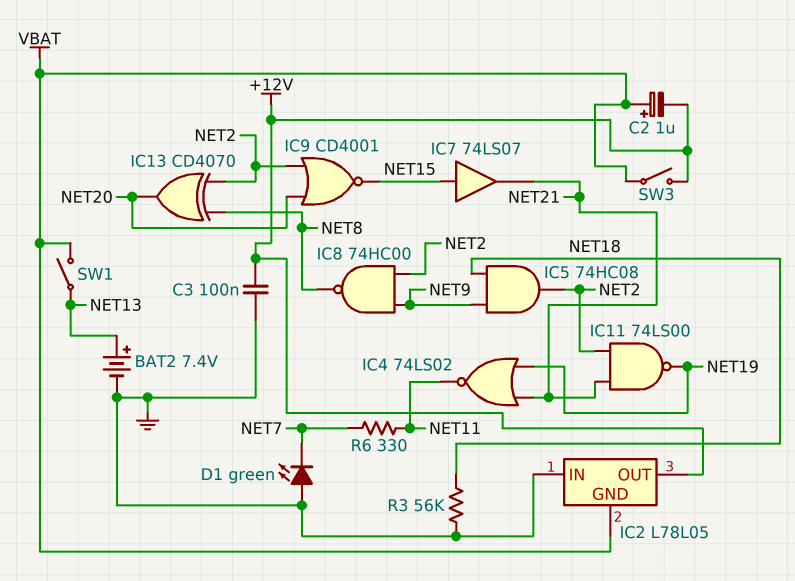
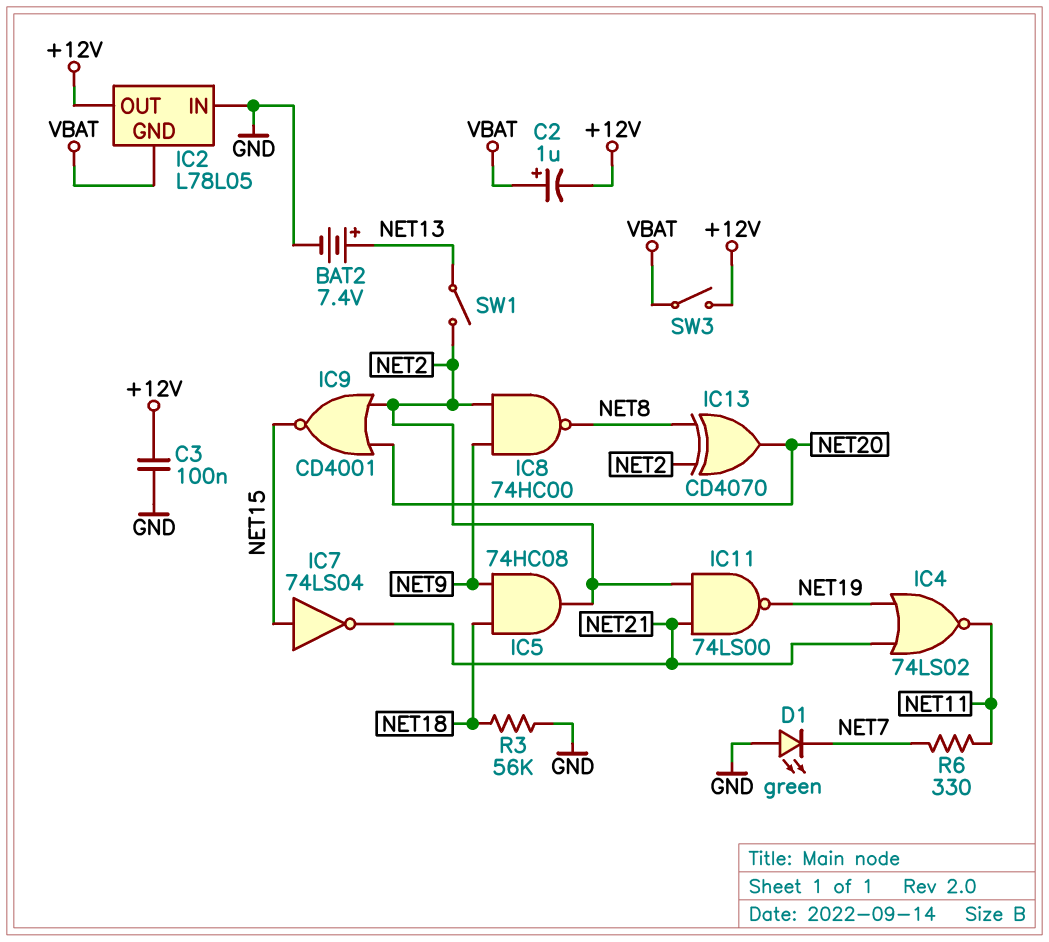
IC7: buffer 74LS07 (in NET15, out NET21) -> NOT 74LS04 (in NET15, out NET21)
SW1: switch (NET13, VBAT) -> switch (NET2, NET13)

